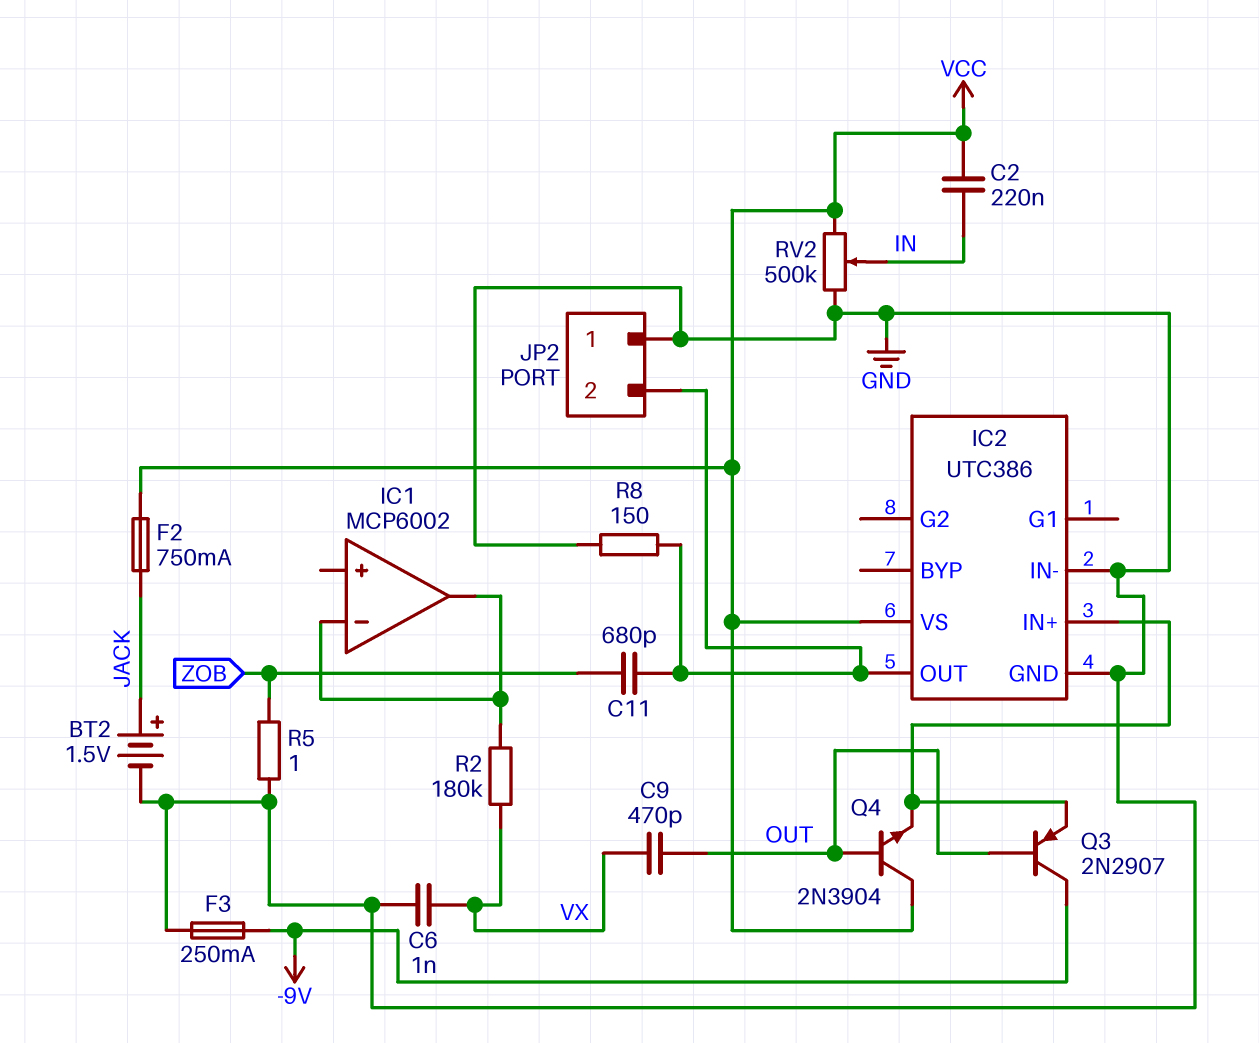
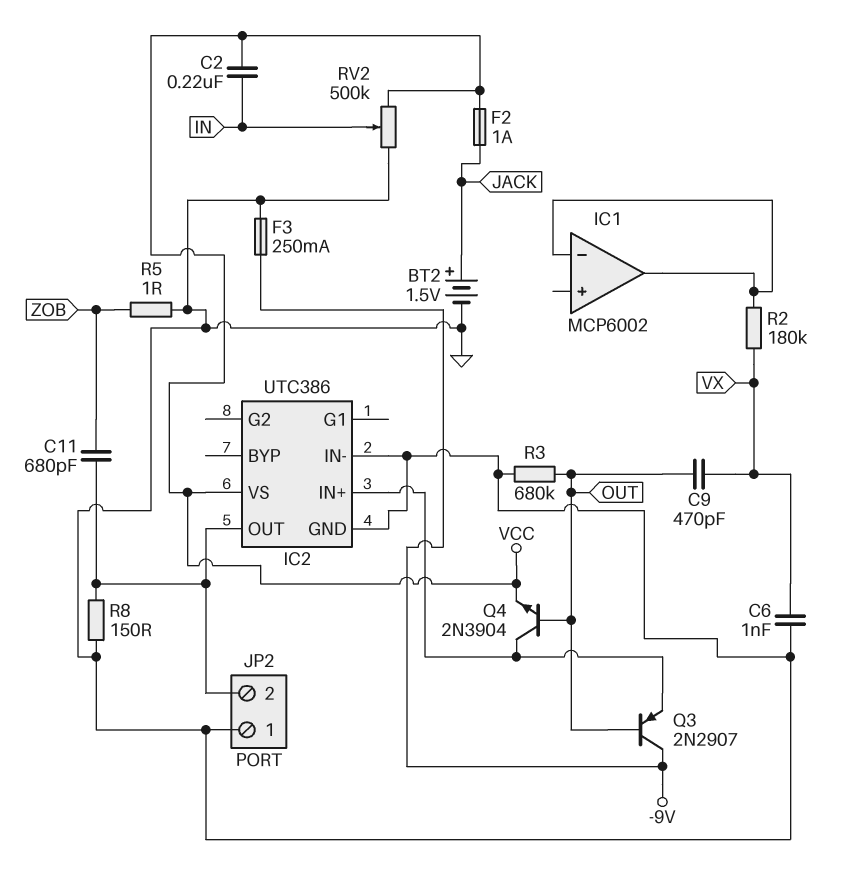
F2: 750mA (JACK, VCC) -> 1A (JACK, VCC)
Q4: NPN 2N3904 (B OUT, C VCC, E IC2/IN+) -> NPN 2N3904 (B OUT, C IC2/IN+, E VCC)
R3: none -> 680k (GND, OUT)

